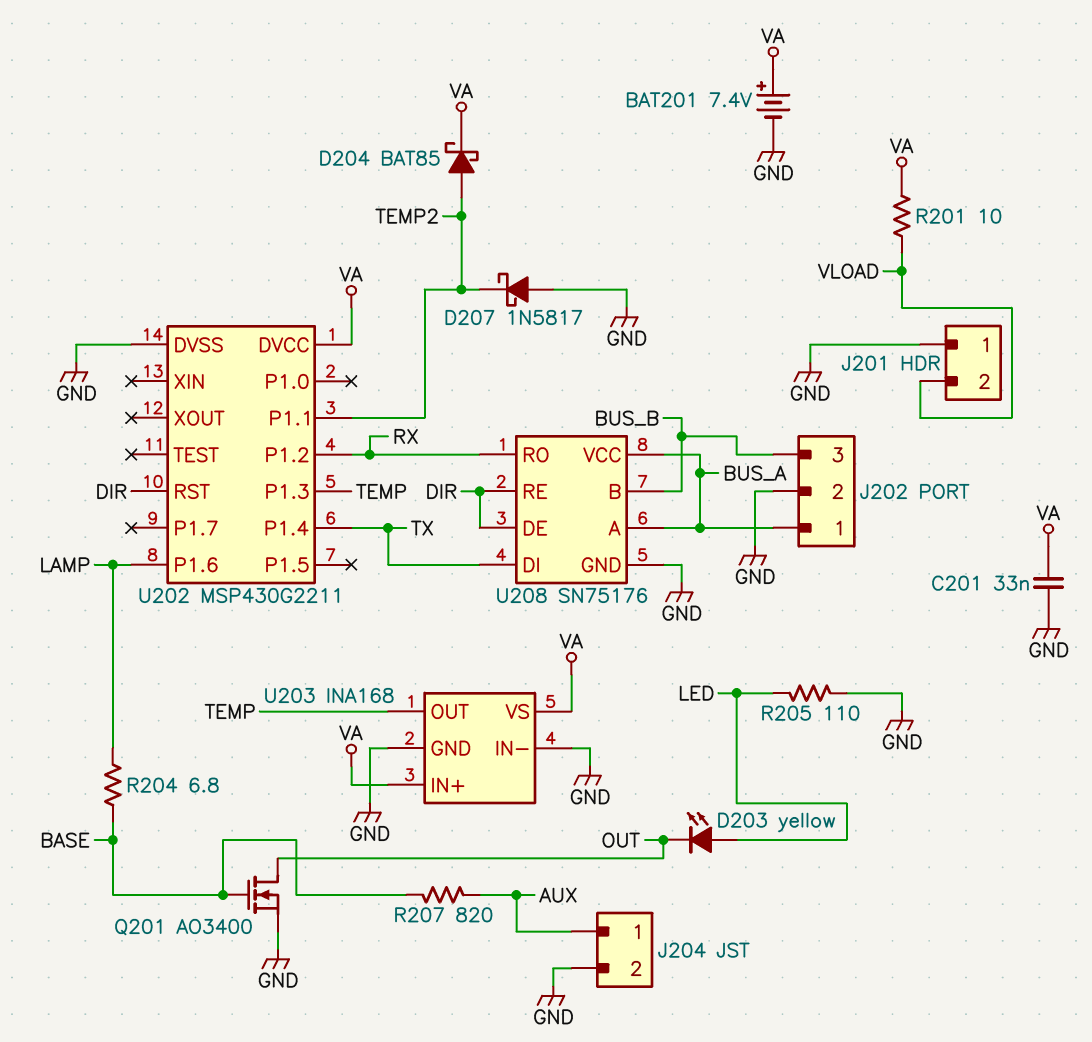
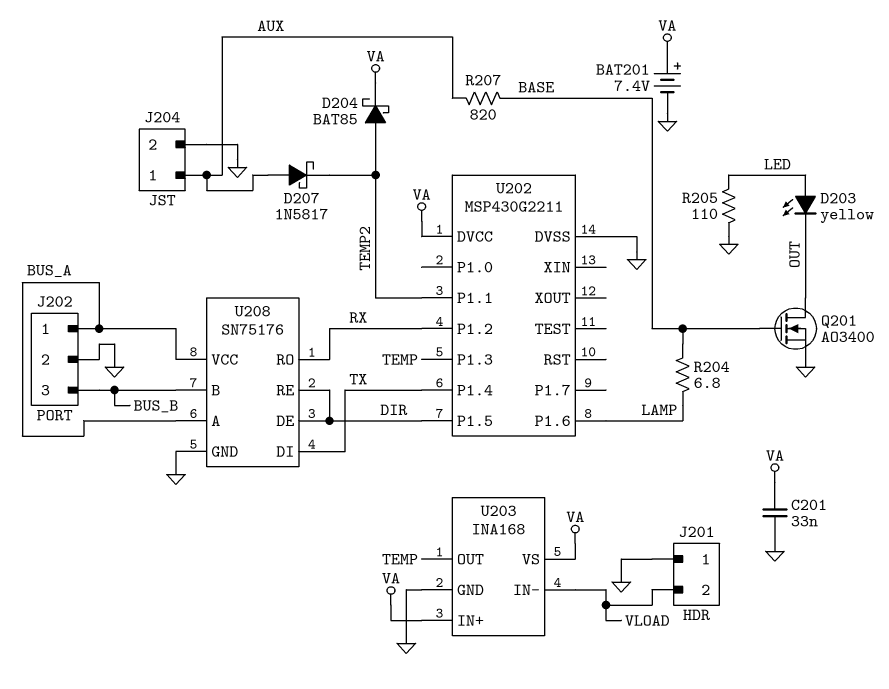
D207: schottky 1N5817 (A GND, K TEMP2) -> schottky 1N5817 (A AUX, K TEMP2)
R201: 10 (VA, VLOAD) -> none
U202 pin P1.5: none -> DIR
U202 pin RST: DIR -> none
U203 pin IN-: GND -> VLOAD

